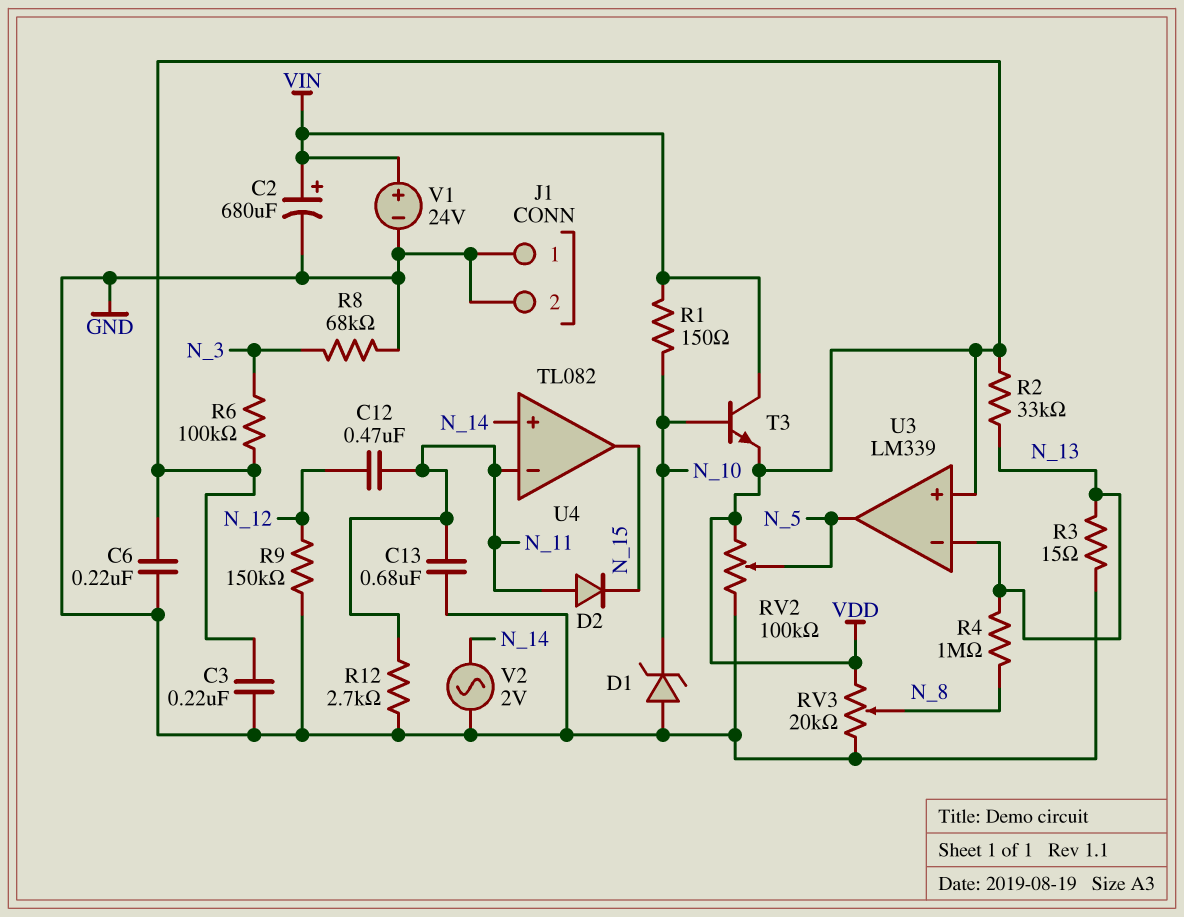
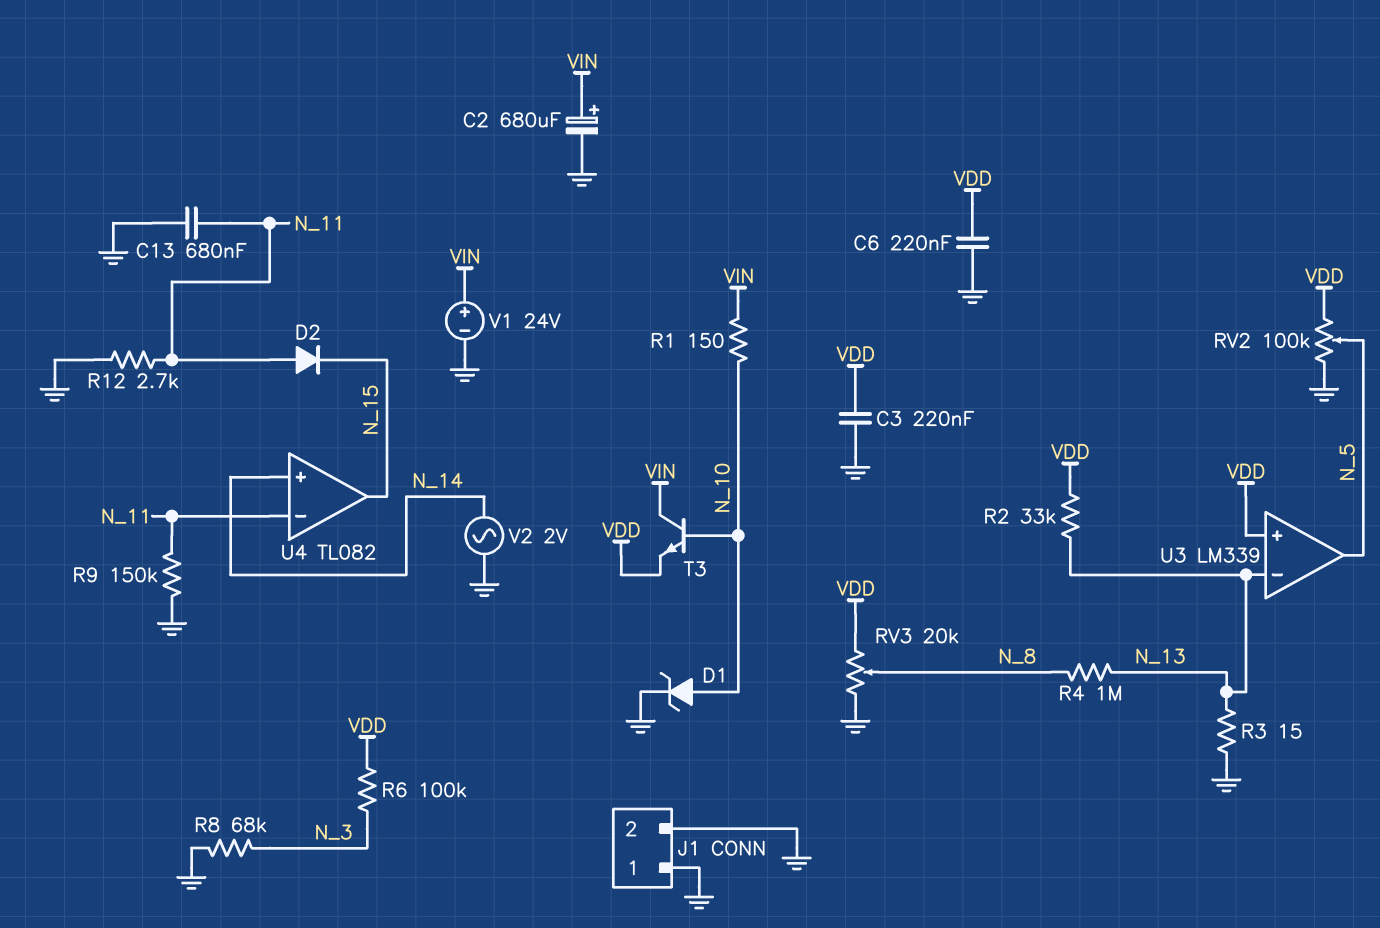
C12: 470nF (N_11, N_12) -> none
D1: zener (A GND, K N_10) -> zener (A N_10, K GND)
R9: 150k (GND, N_12) -> 150k (GND, N_11)

